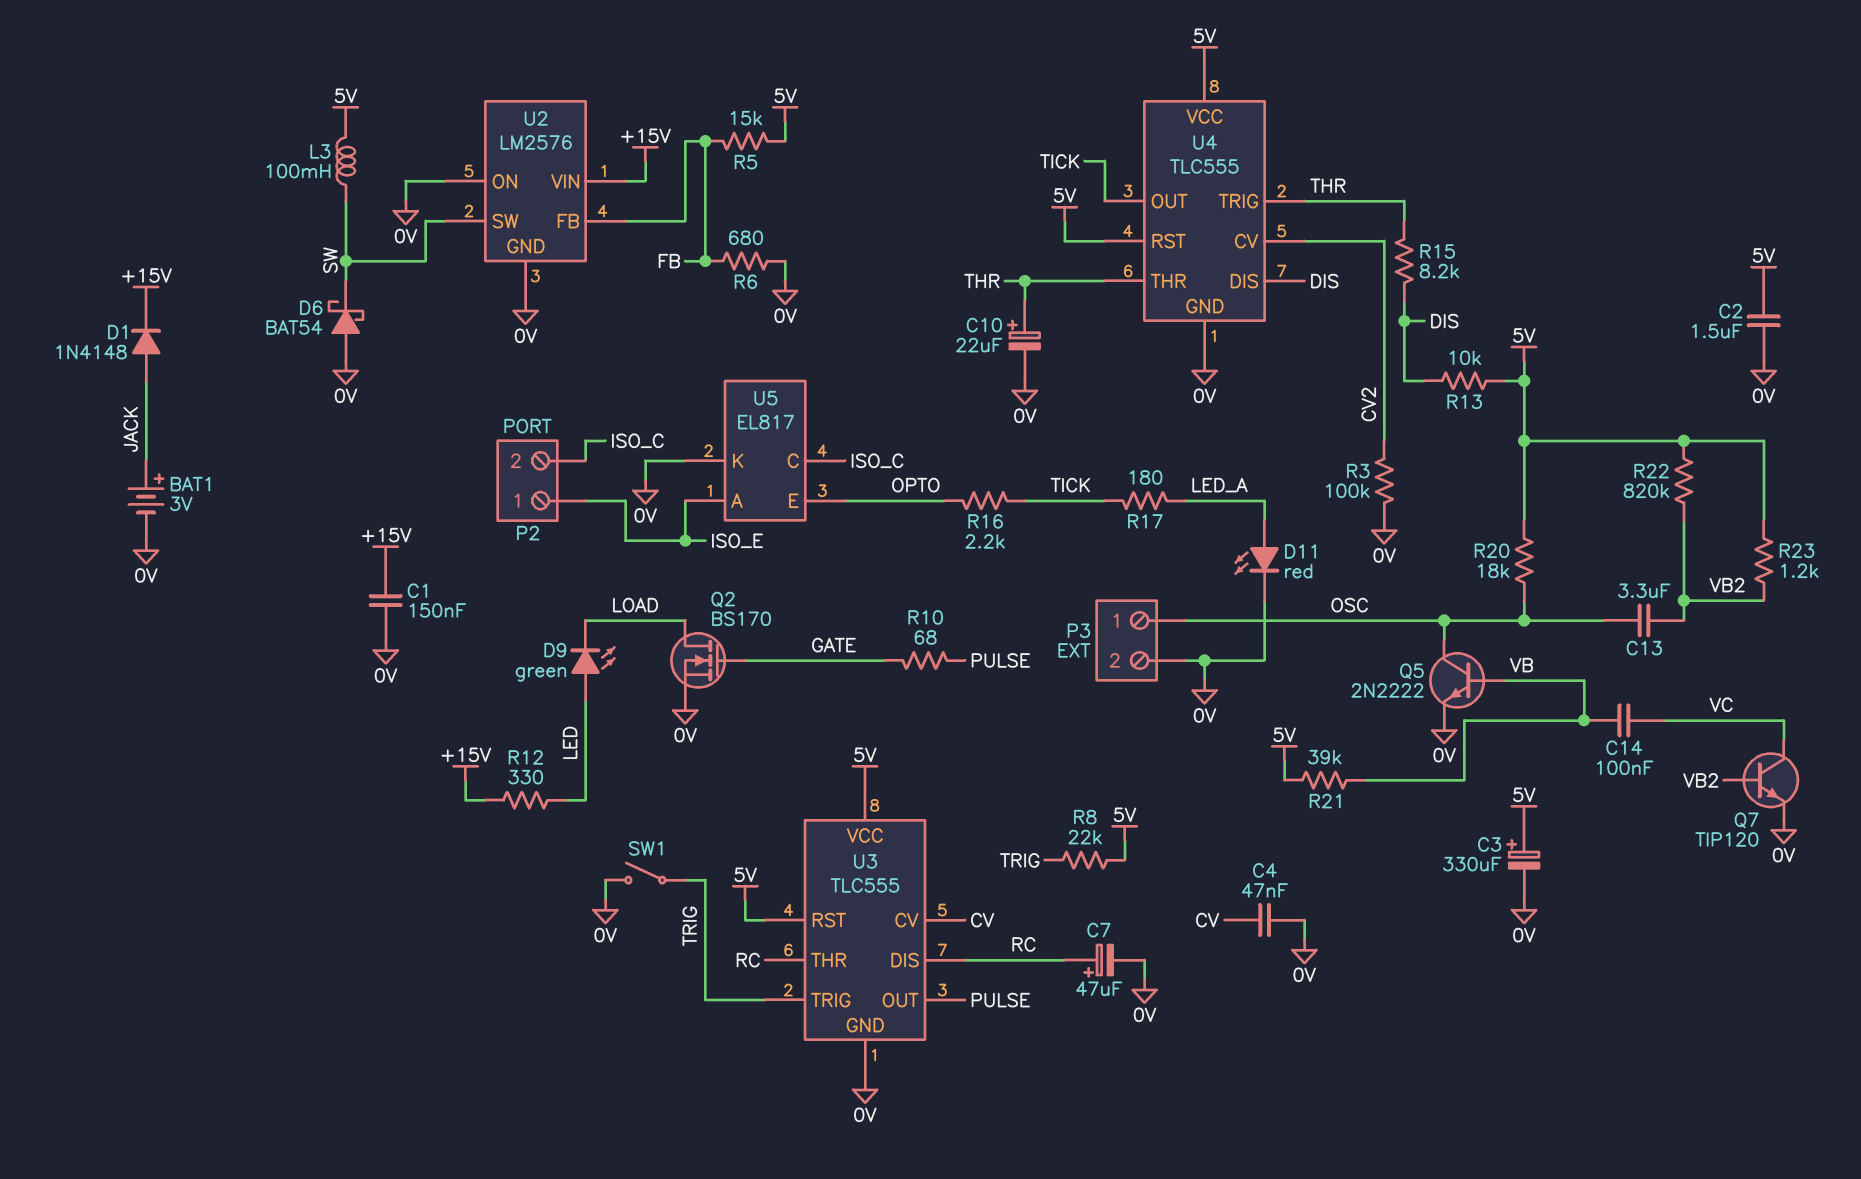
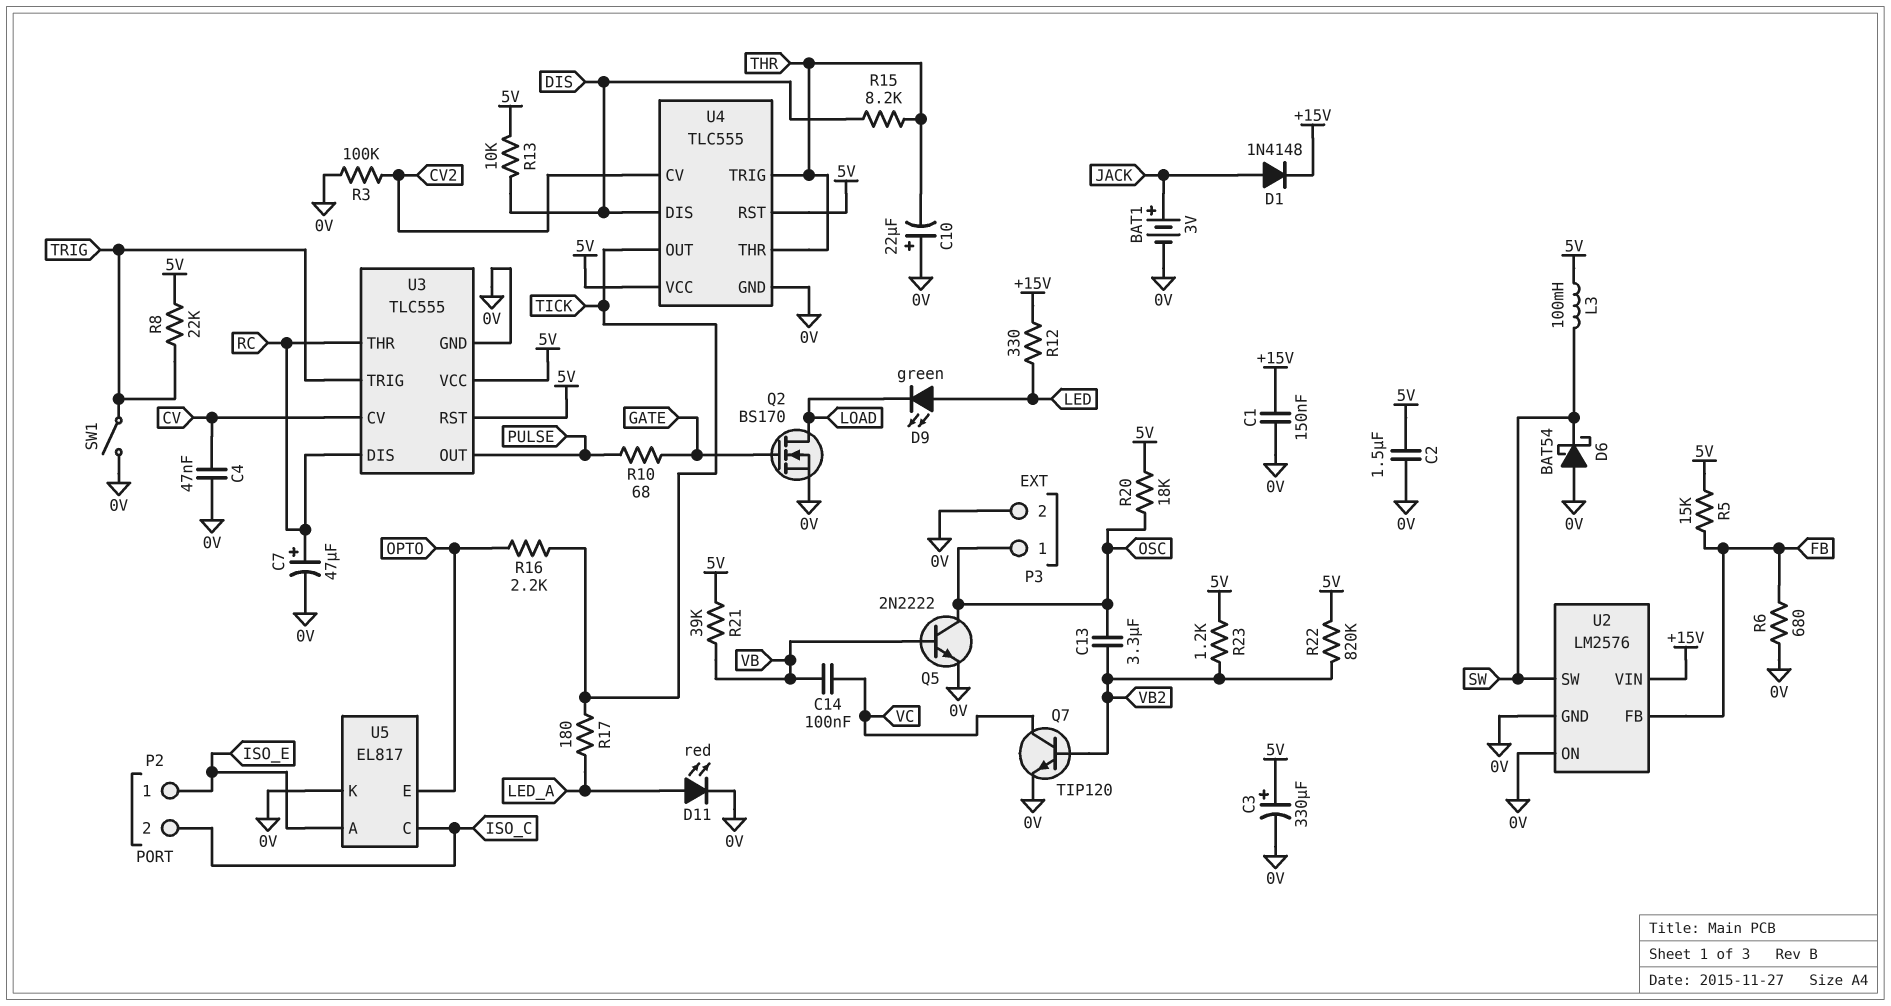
C10: 22uF (plus THR, minus 0V) -> 22uF (plus 0V, minus THR)

